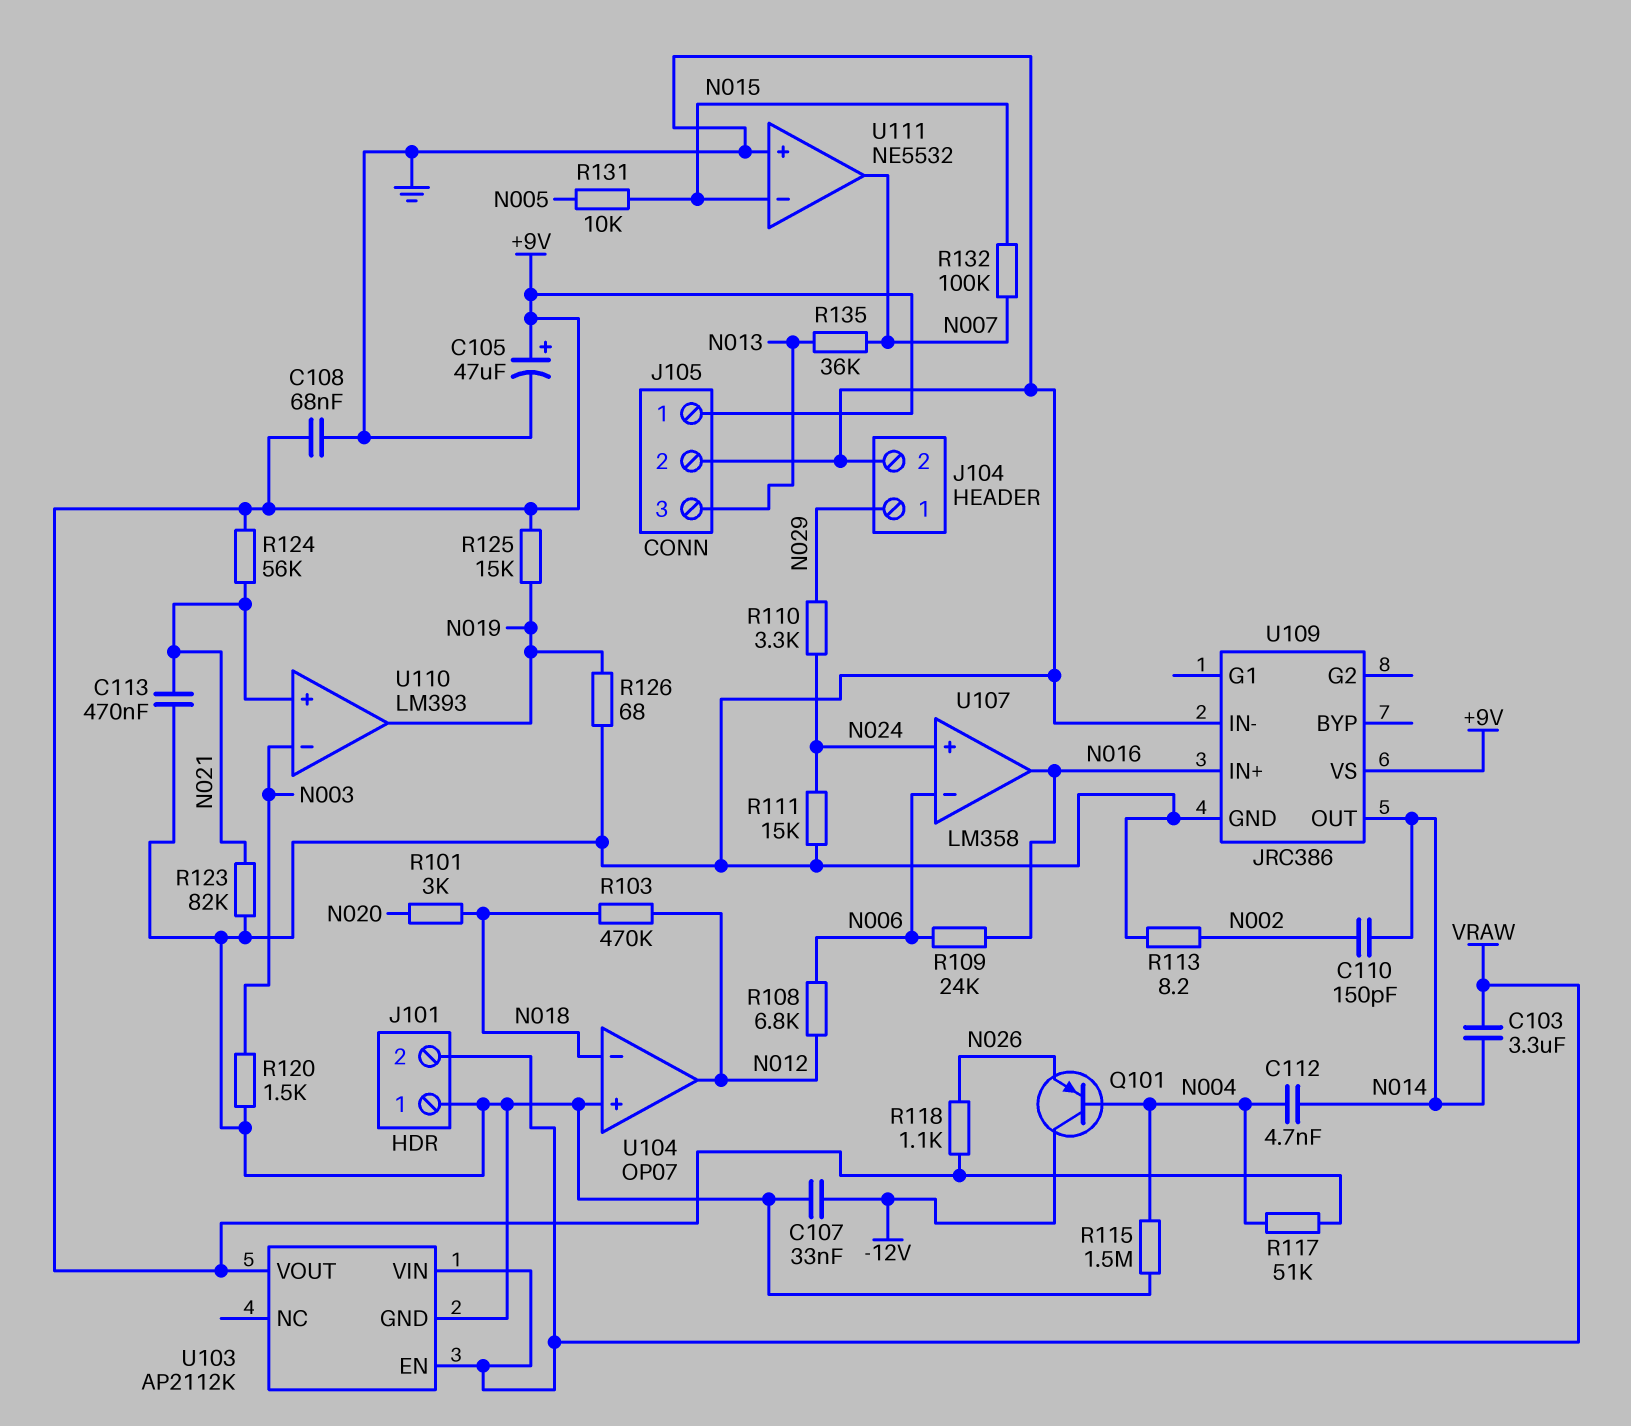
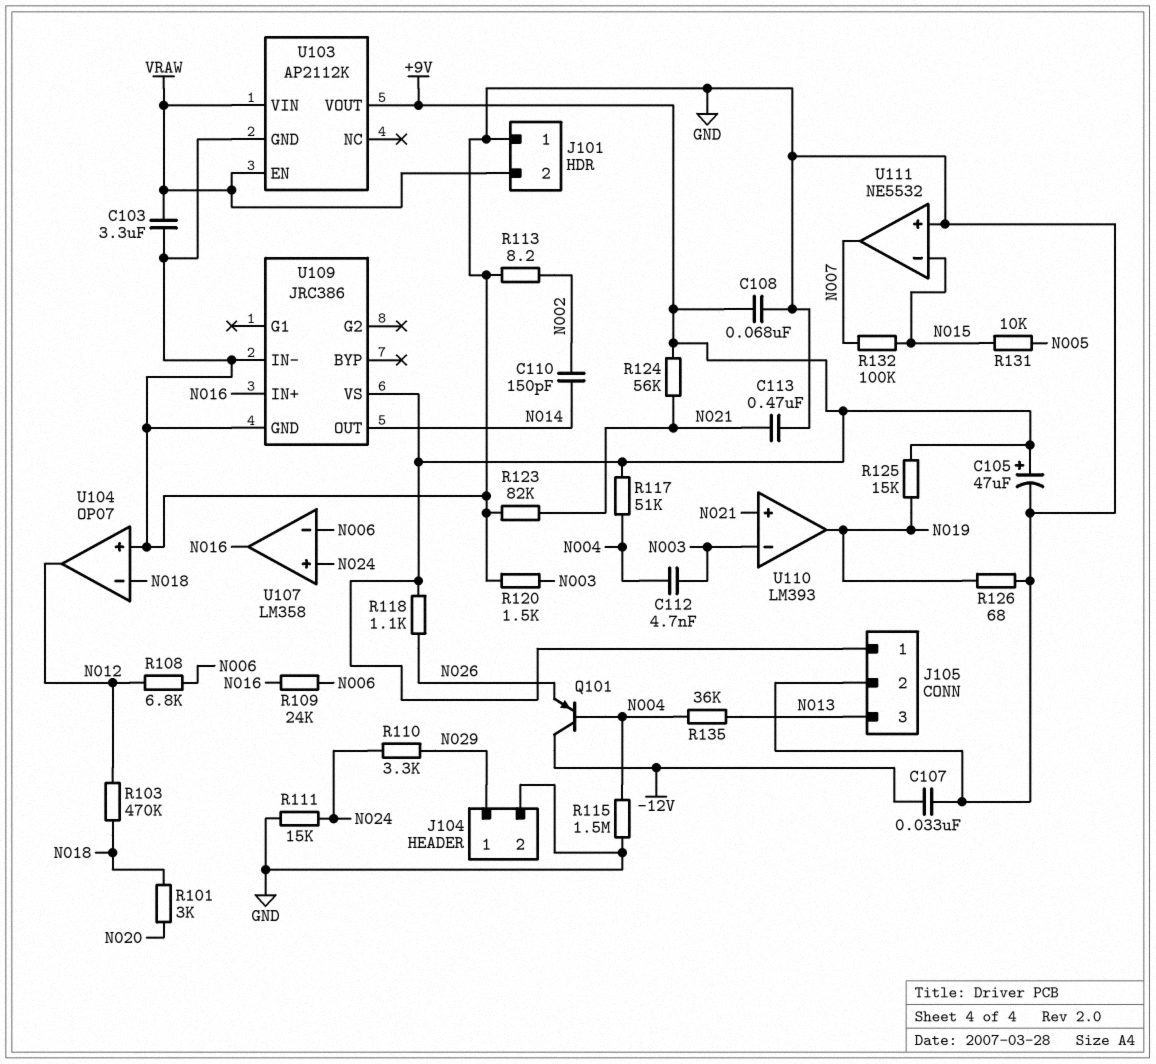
C103: 3.3uF (N014, VRAW) -> 3.3uF (GND, VRAW)
C112: 4.7nF (N004, N014) -> 4.7nF (N003, N004)
R135: 36k (N007, N013) -> 36k (N004, N013)

